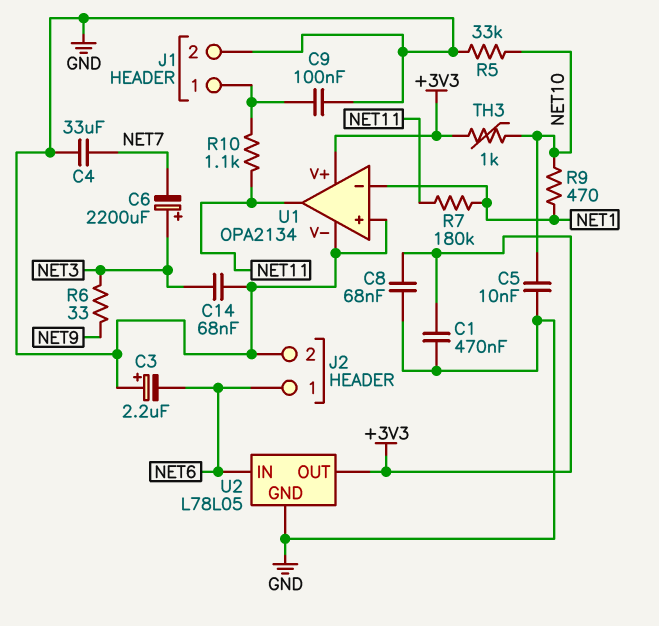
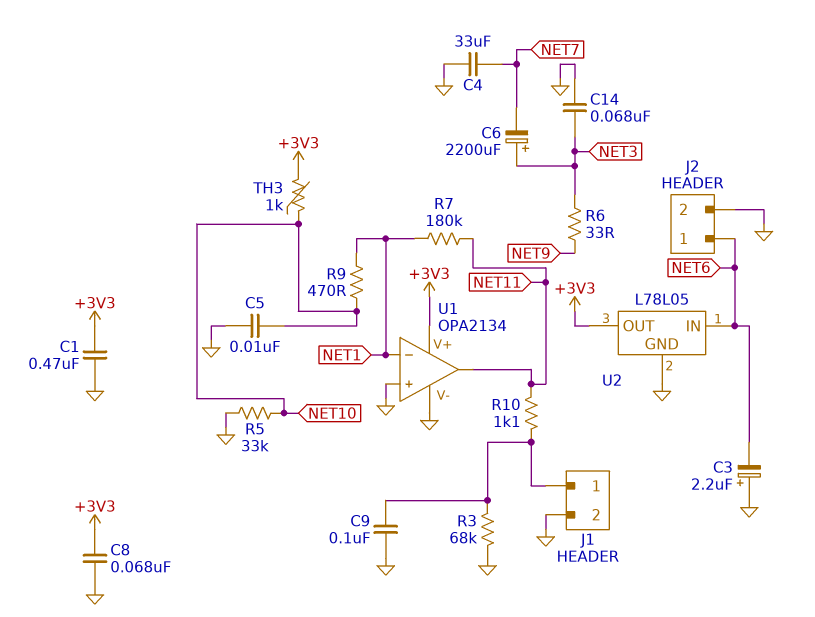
R3: none -> 68k (GND, J1/1)

